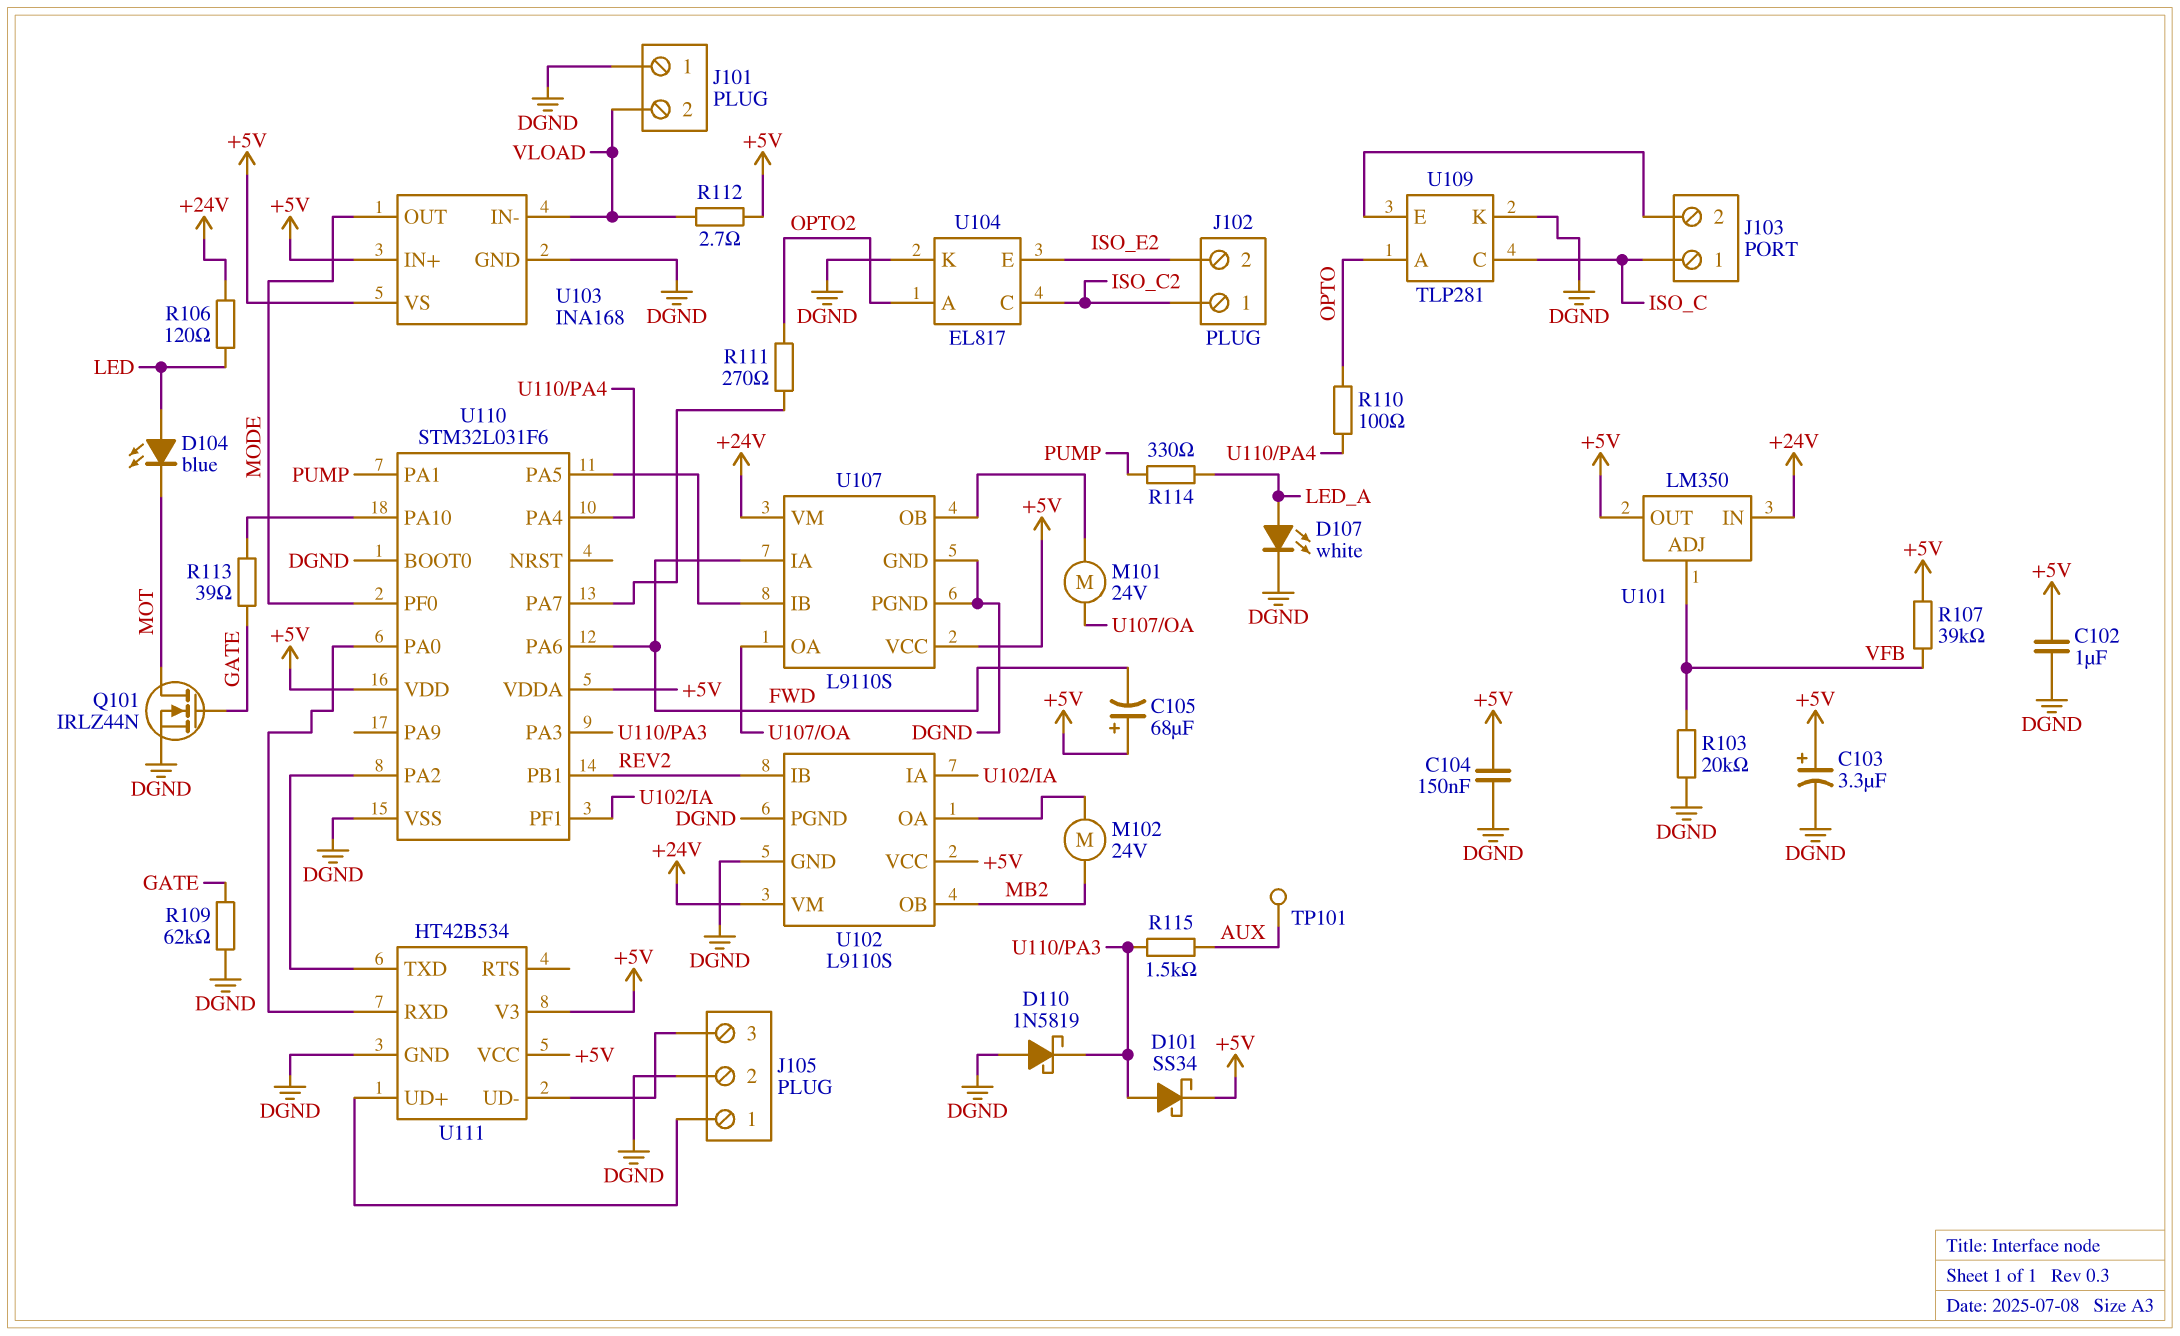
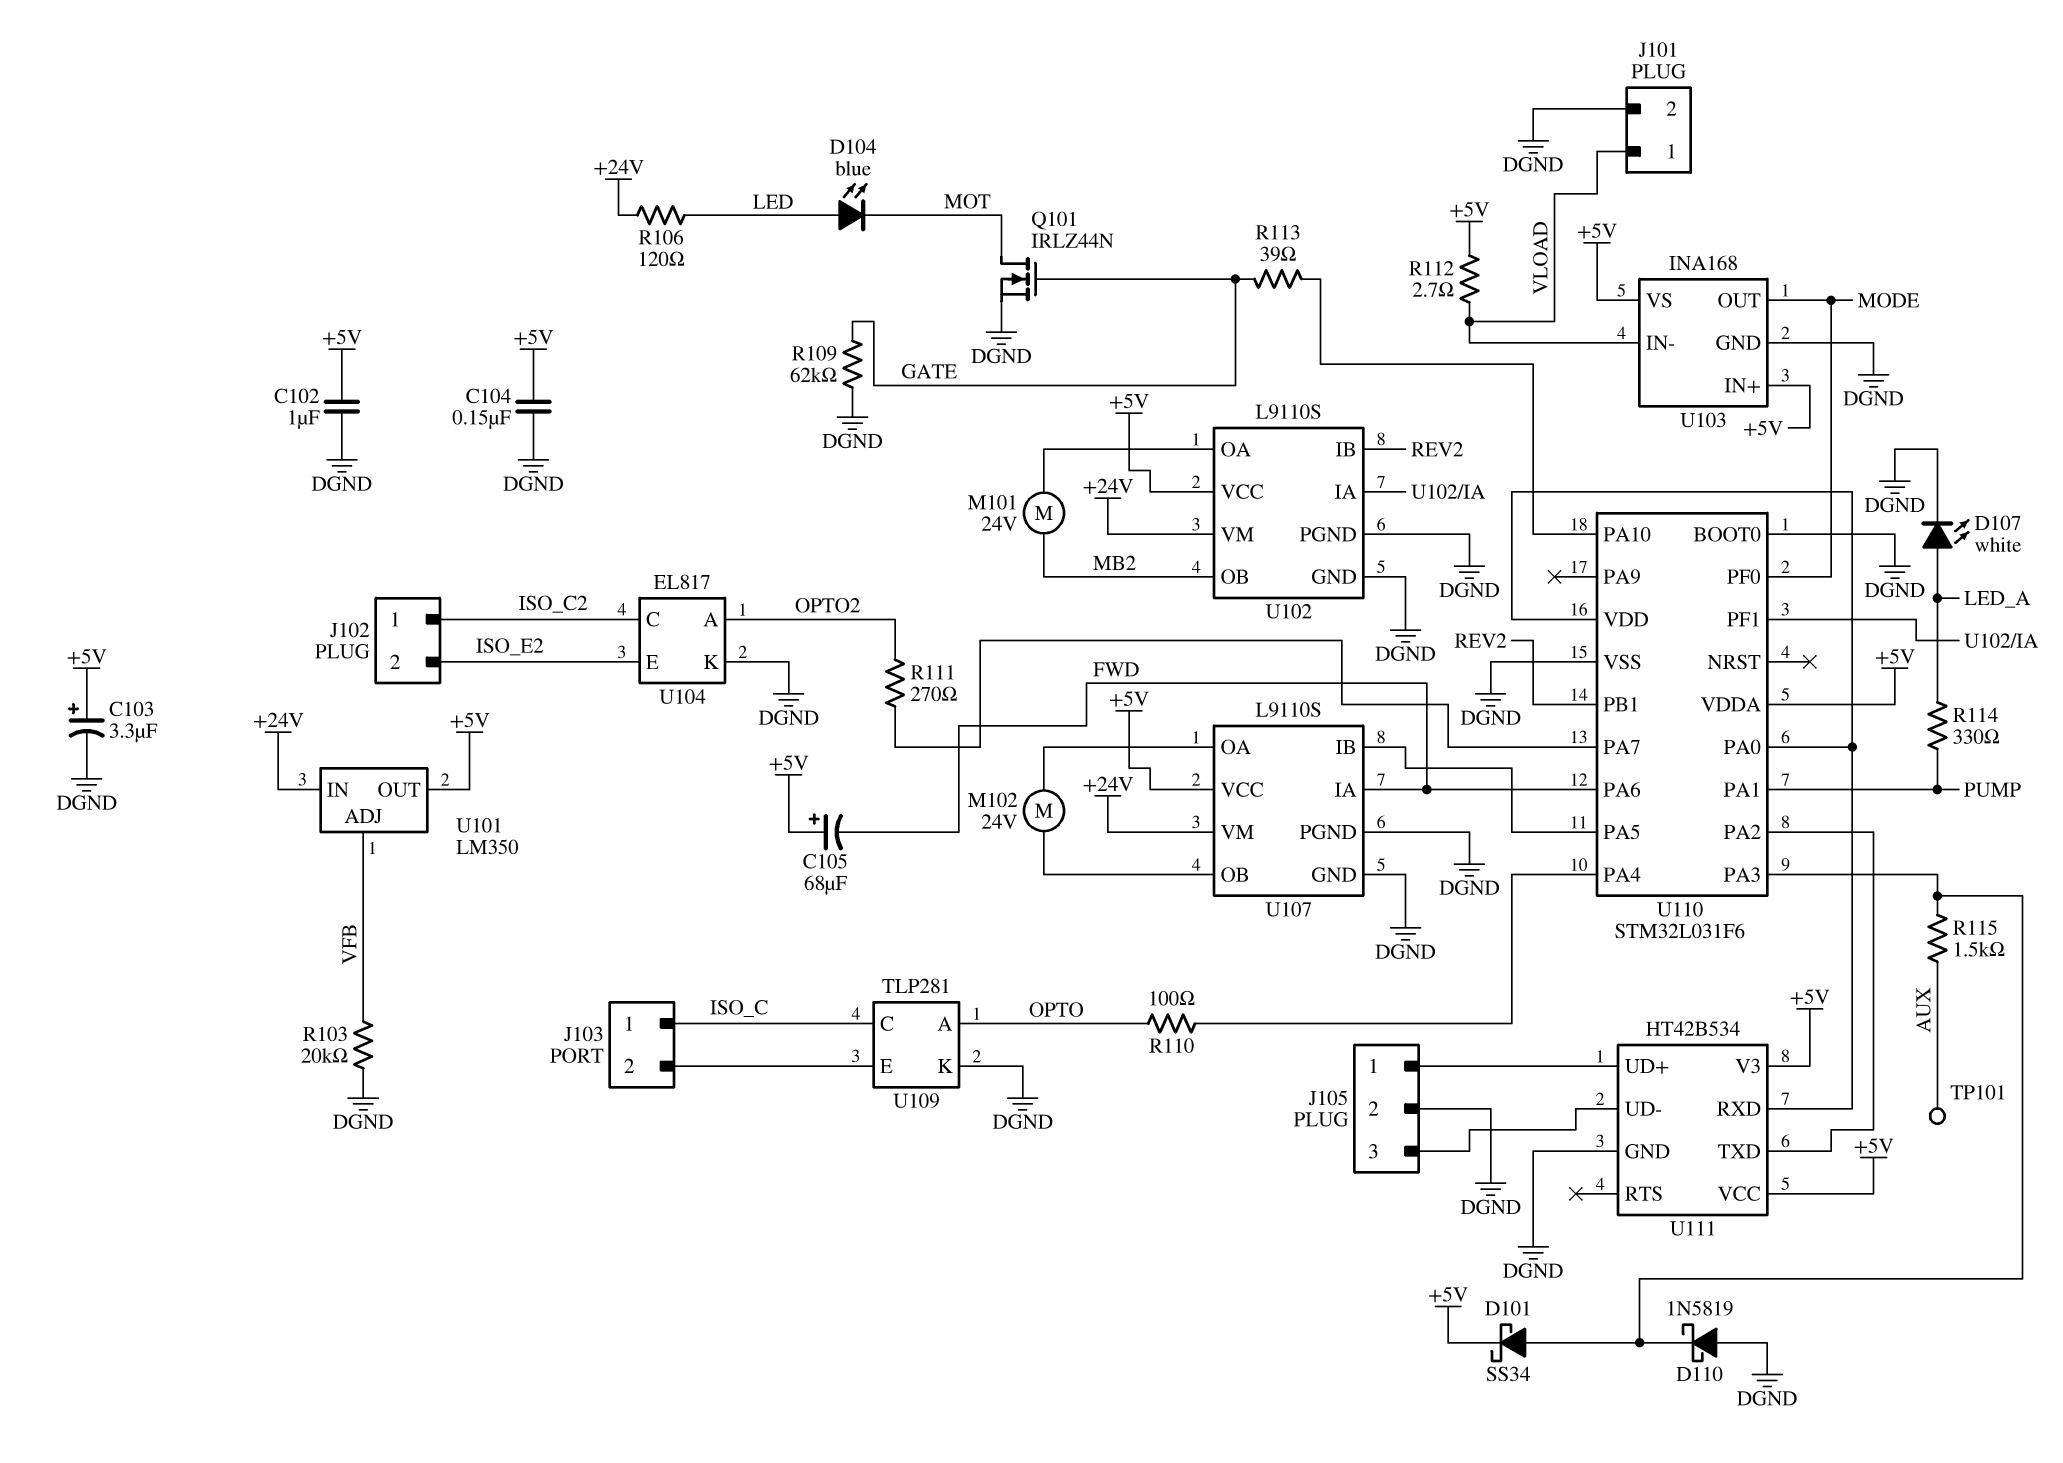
J101 pin 1: DGND -> VLOAD
J101 pin 2: VLOAD -> DGND
M101: motor 24V (U107/OA, U107/OB) -> motor 24V (MB2, U102/OA)
M102: motor 24V (MB2, U102/OA) -> motor 24V (U107/OA, U107/OB)
R107: 39k (+5V, VFB) -> none
U110 pin VDD: +5V -> U110/PA0

